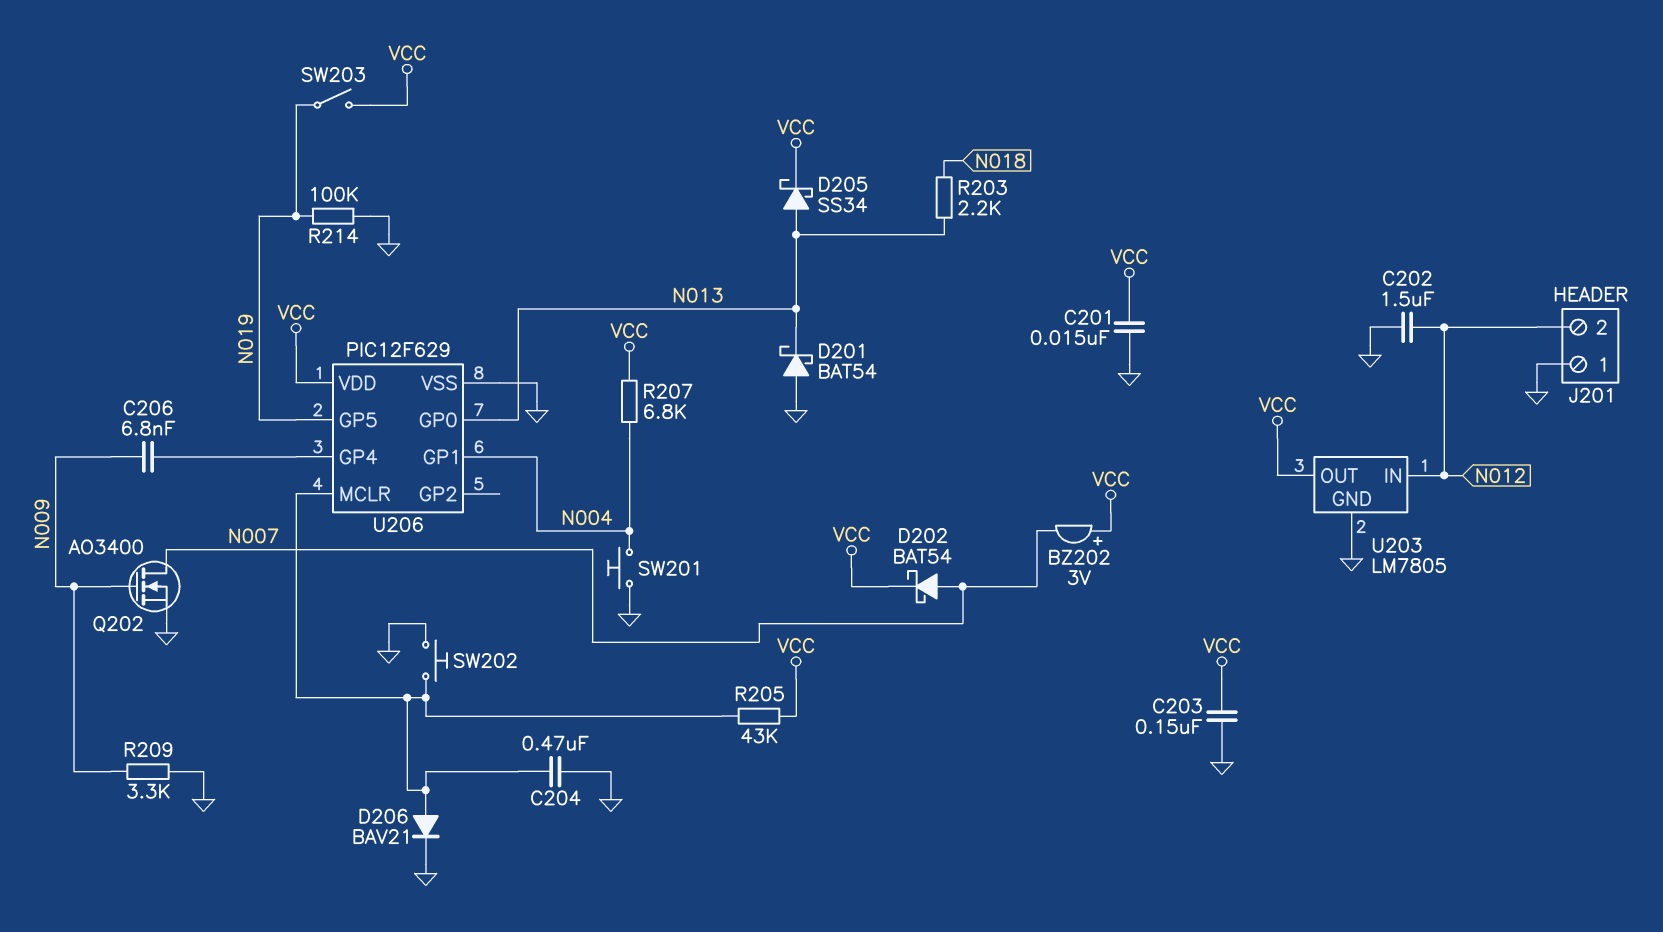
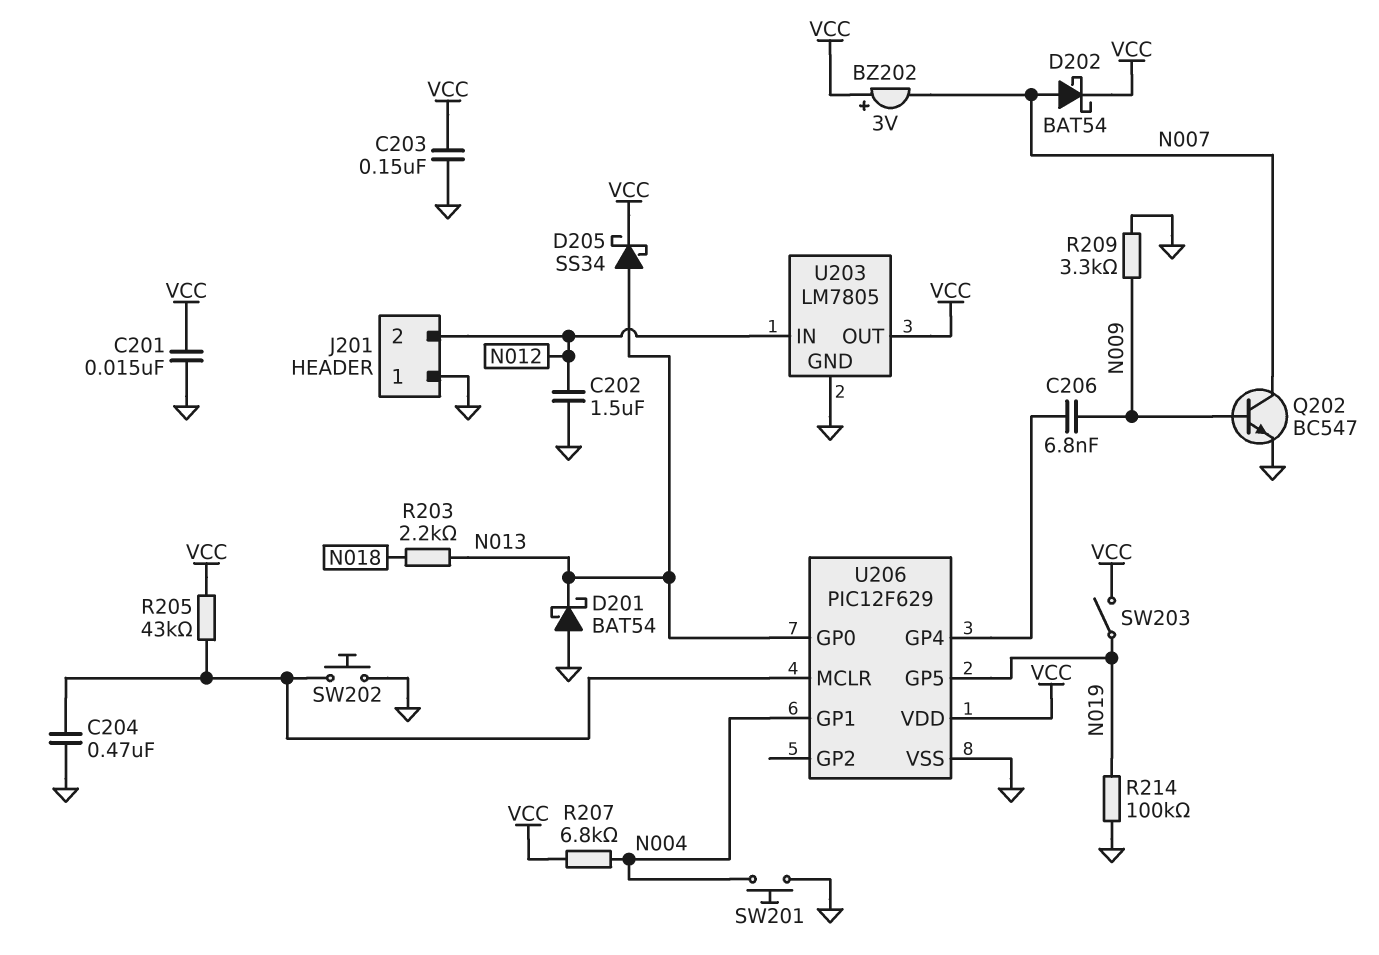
D206: diode BAV21 (A U206/MCLR, K GND) -> none
Q202: NMOS AO3400 (G N009, D N007, S GND) -> NPN BC547 (B N009, C N007, E GND)

